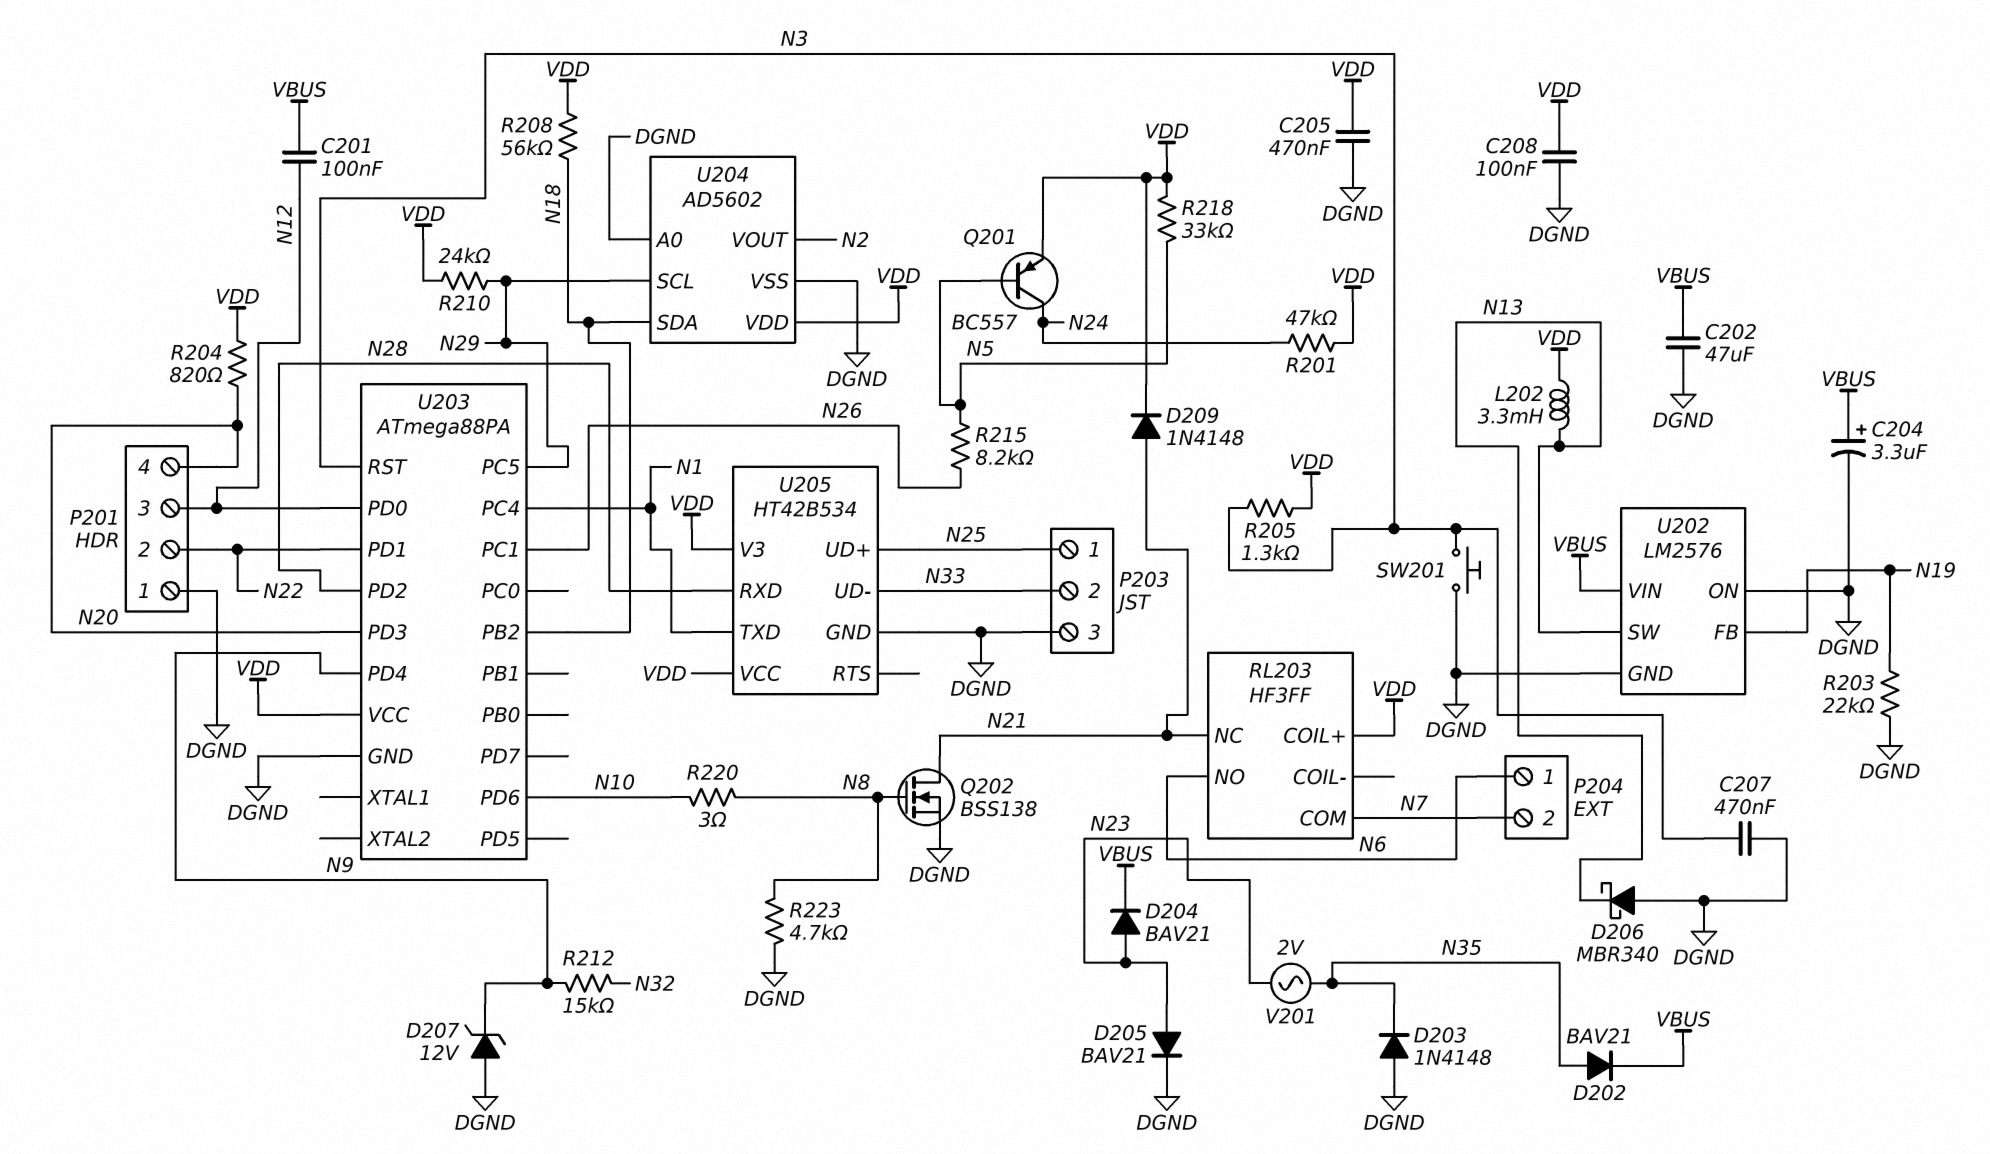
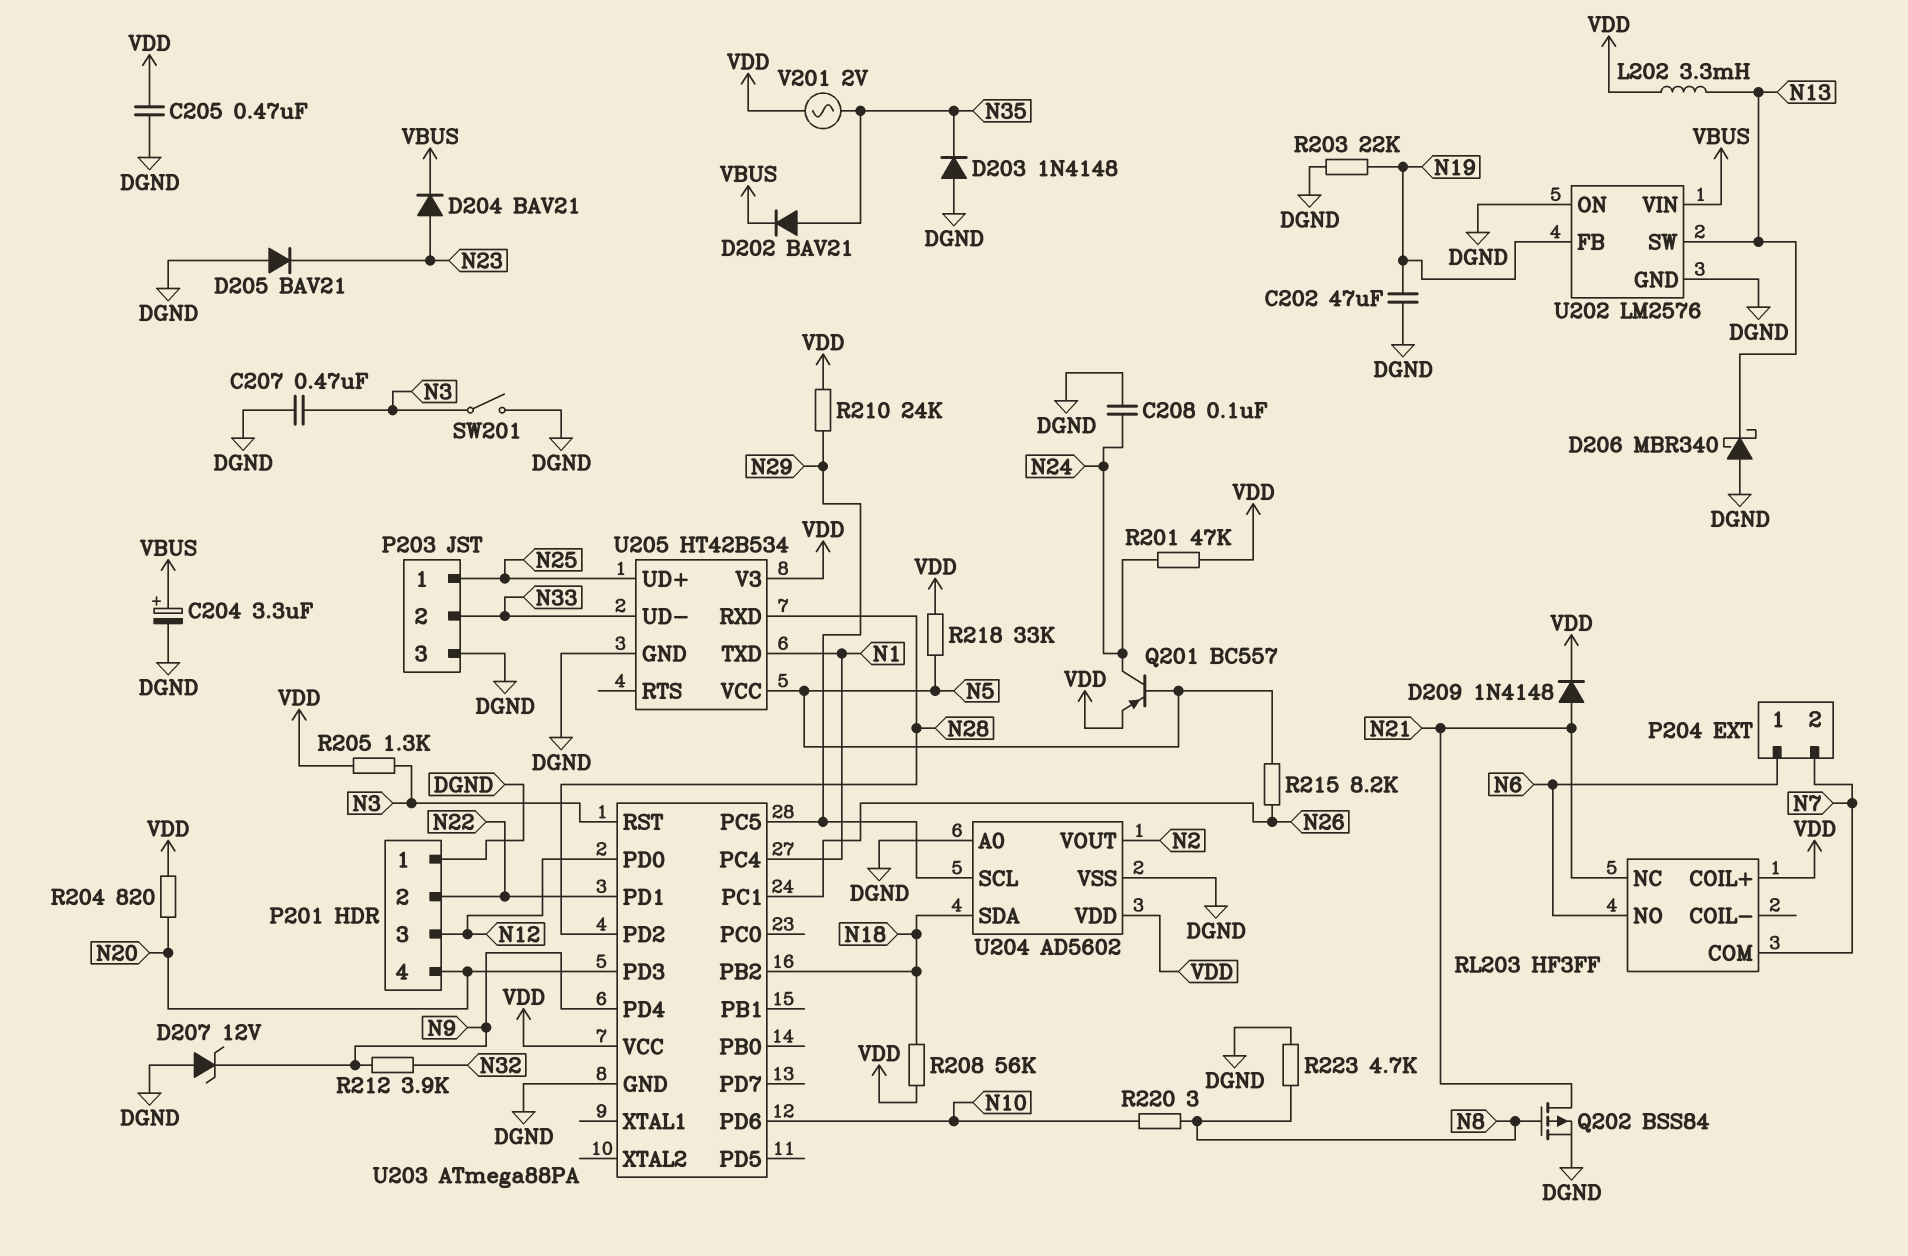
C201: 100nF (N12, VBUS) -> none
C202: 47uF (DGND, VBUS) -> 47uF (DGND, N19)
C208: 100nF (DGND, VDD) -> 100nF (DGND, N24)
D205: diode BAV21 (A N23, K DGND) -> diode BAV21 (A DGND, K N23)
Q202: NMOS BSS138 (G N8, D N21, S DGND) -> PMOS BSS84 (G N8, D N21, S DGND)
R212: 15k (N9, N32) -> 3.9k (N9, N32)
SW201: button (DGND, N3) -> switch (DGND, N3)
U205 pin VCC: VDD -> N5
V201: AC 2V (N23, N35) -> AC 2V (N35, VDD)

